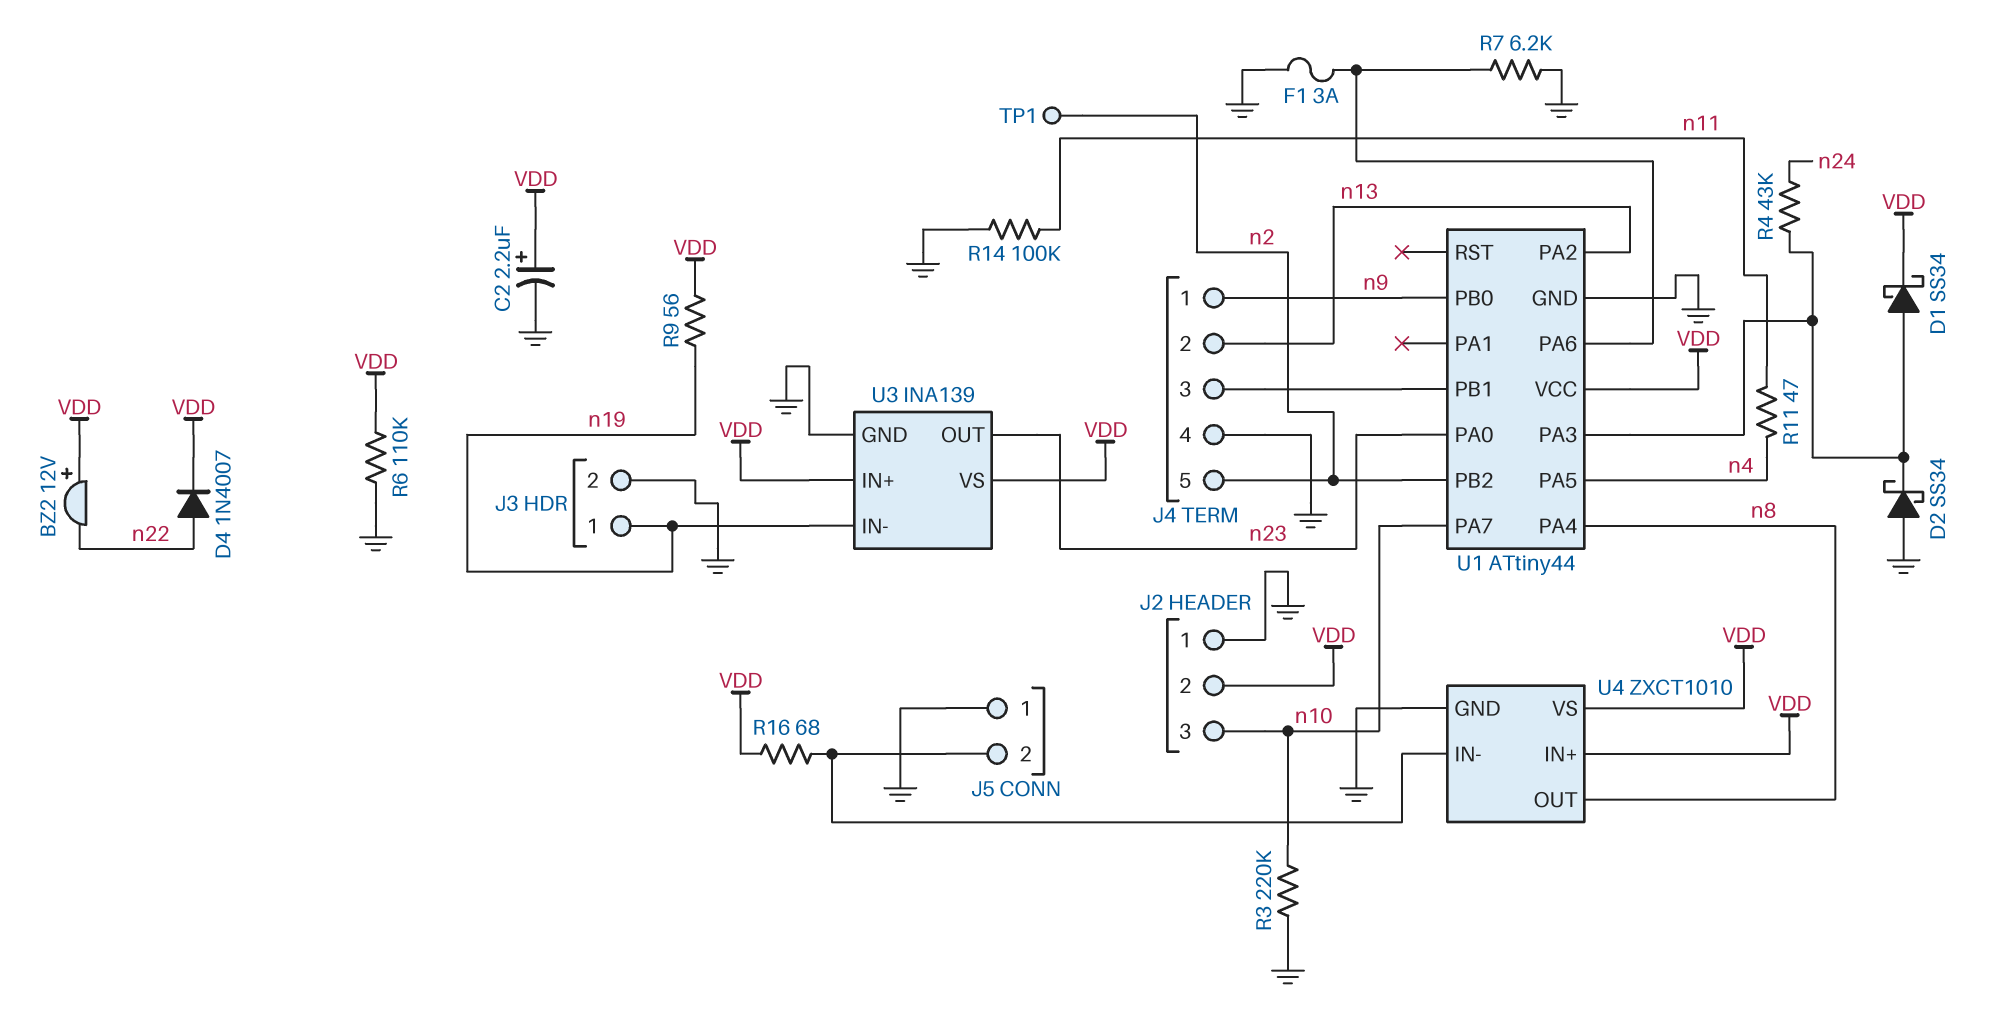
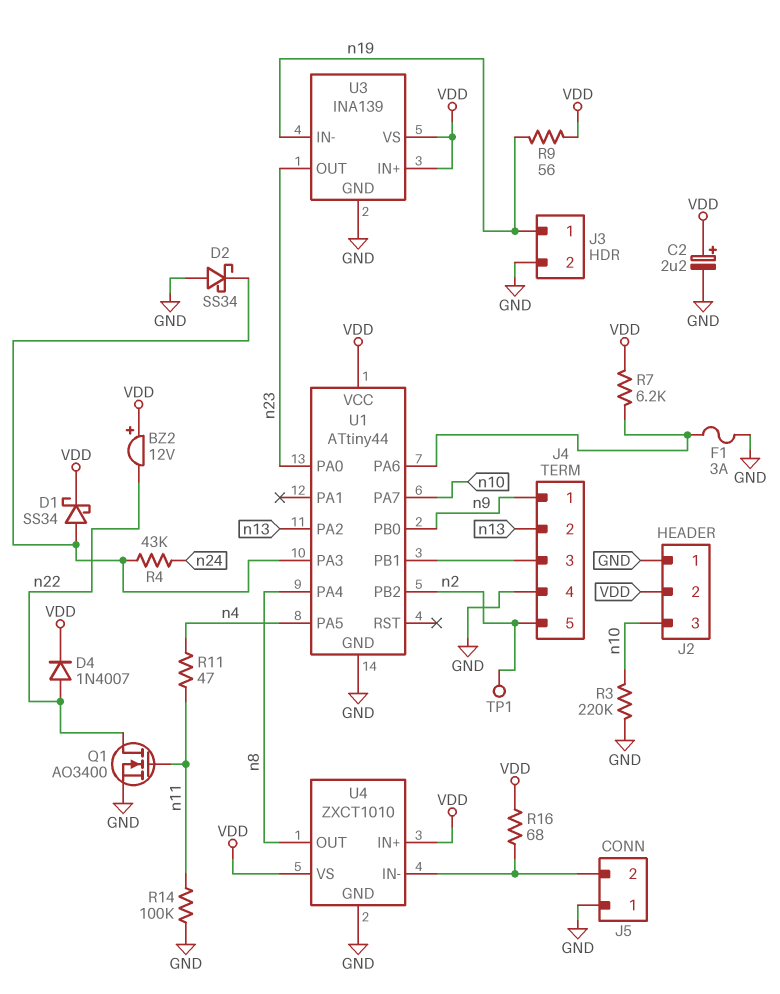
Q1: none -> NMOS AO3400 (G n11, D n22, S GND)
R6: 110k (GND, VDD) -> none
R7: 6.2k (GND, U1/PA6) -> 6.2k (U1/PA6, VDD)

